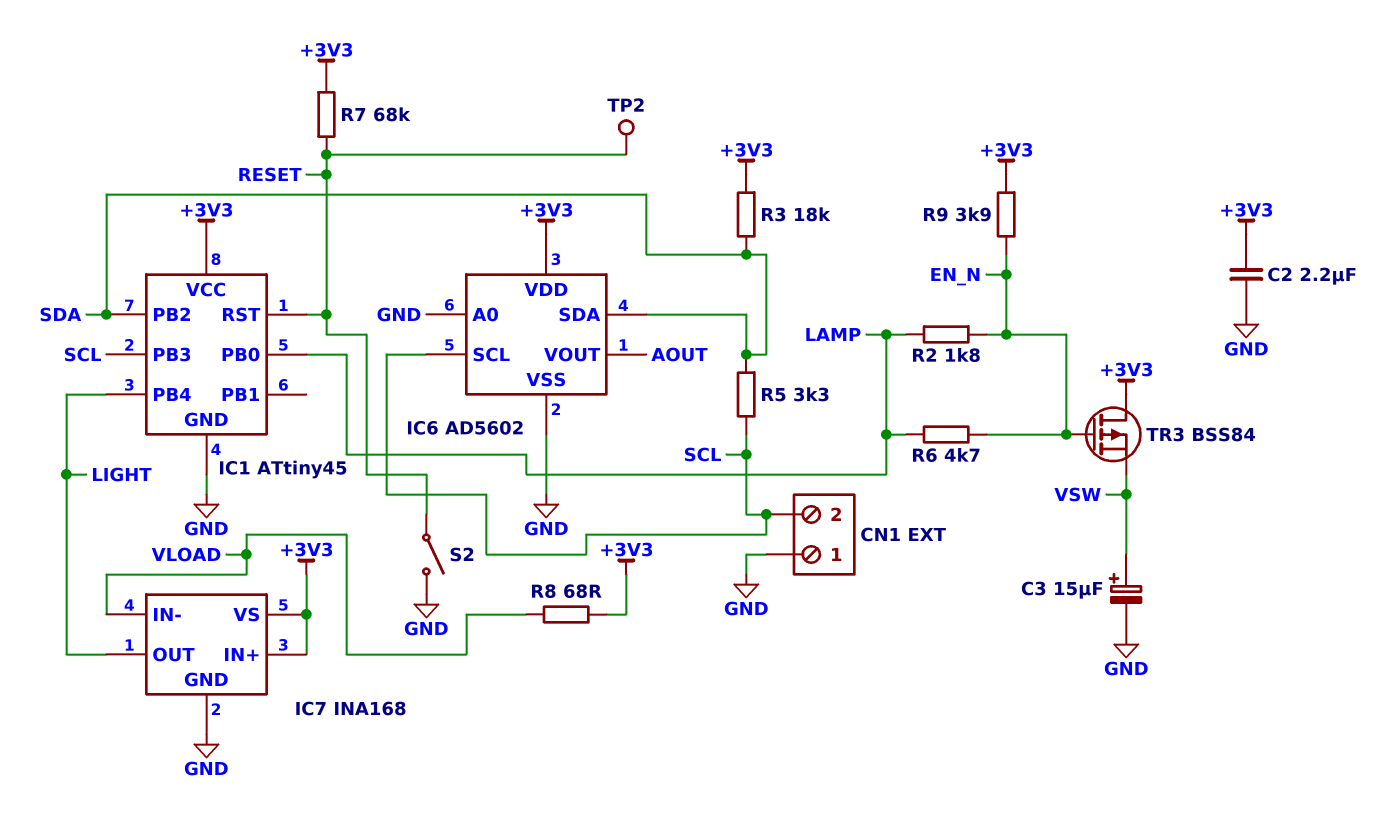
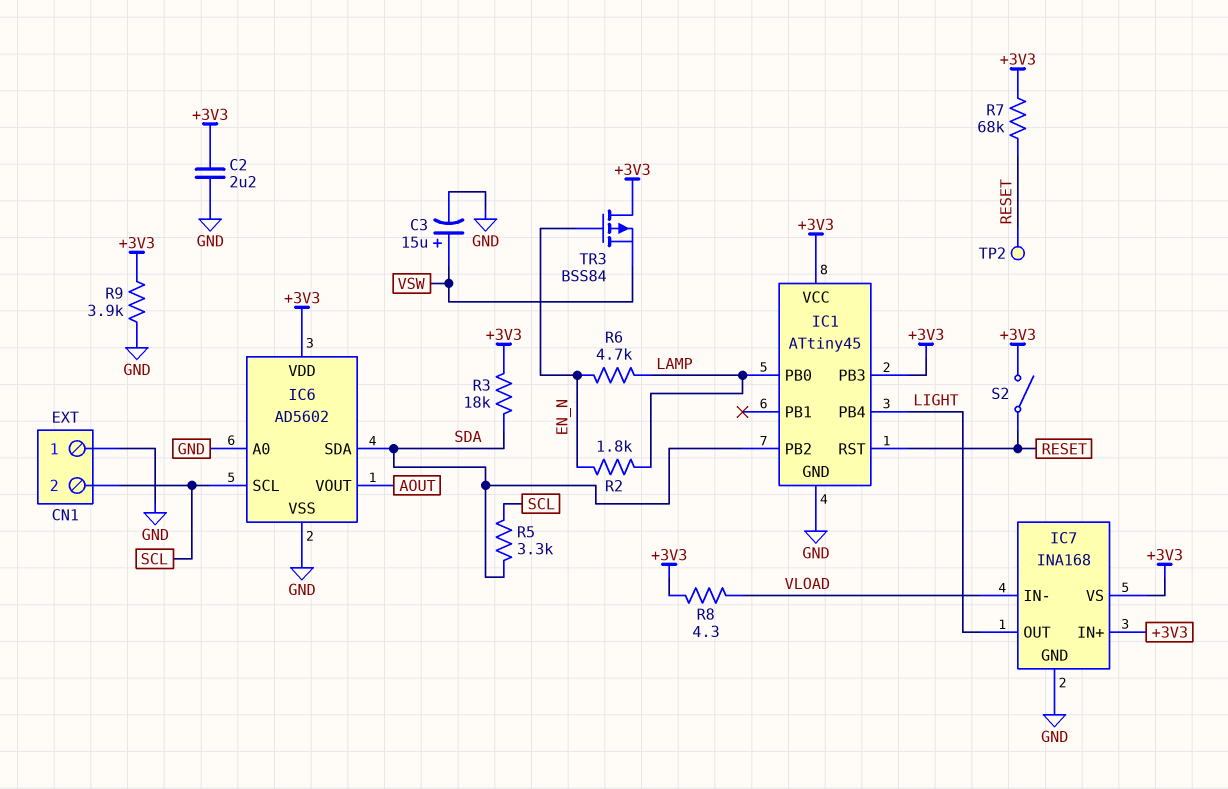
IC1 pin PB3: SCL -> +3V3
R8: 68 (+3V3, VLOAD) -> 4.3 (+3V3, VLOAD)
R9: 3.9k (+3V3, EN_N) -> 3.9k (+3V3, GND)
S2: switch (GND, RESET) -> switch (+3V3, RESET)

